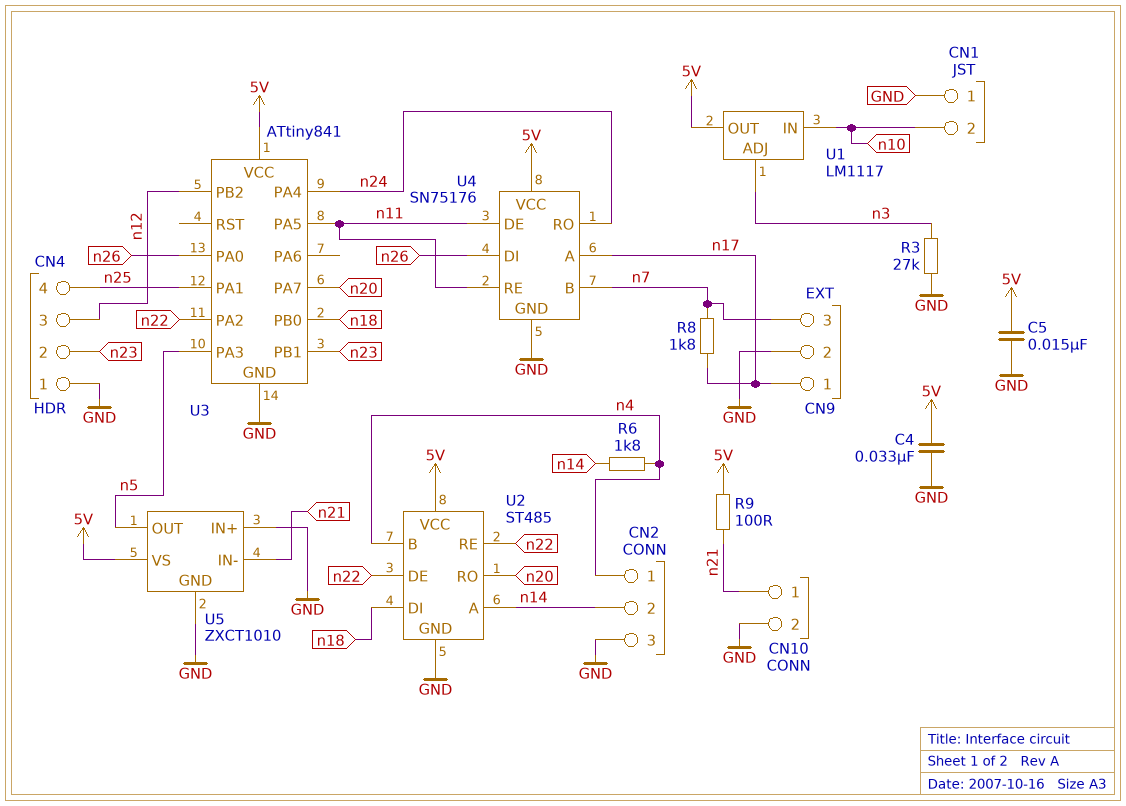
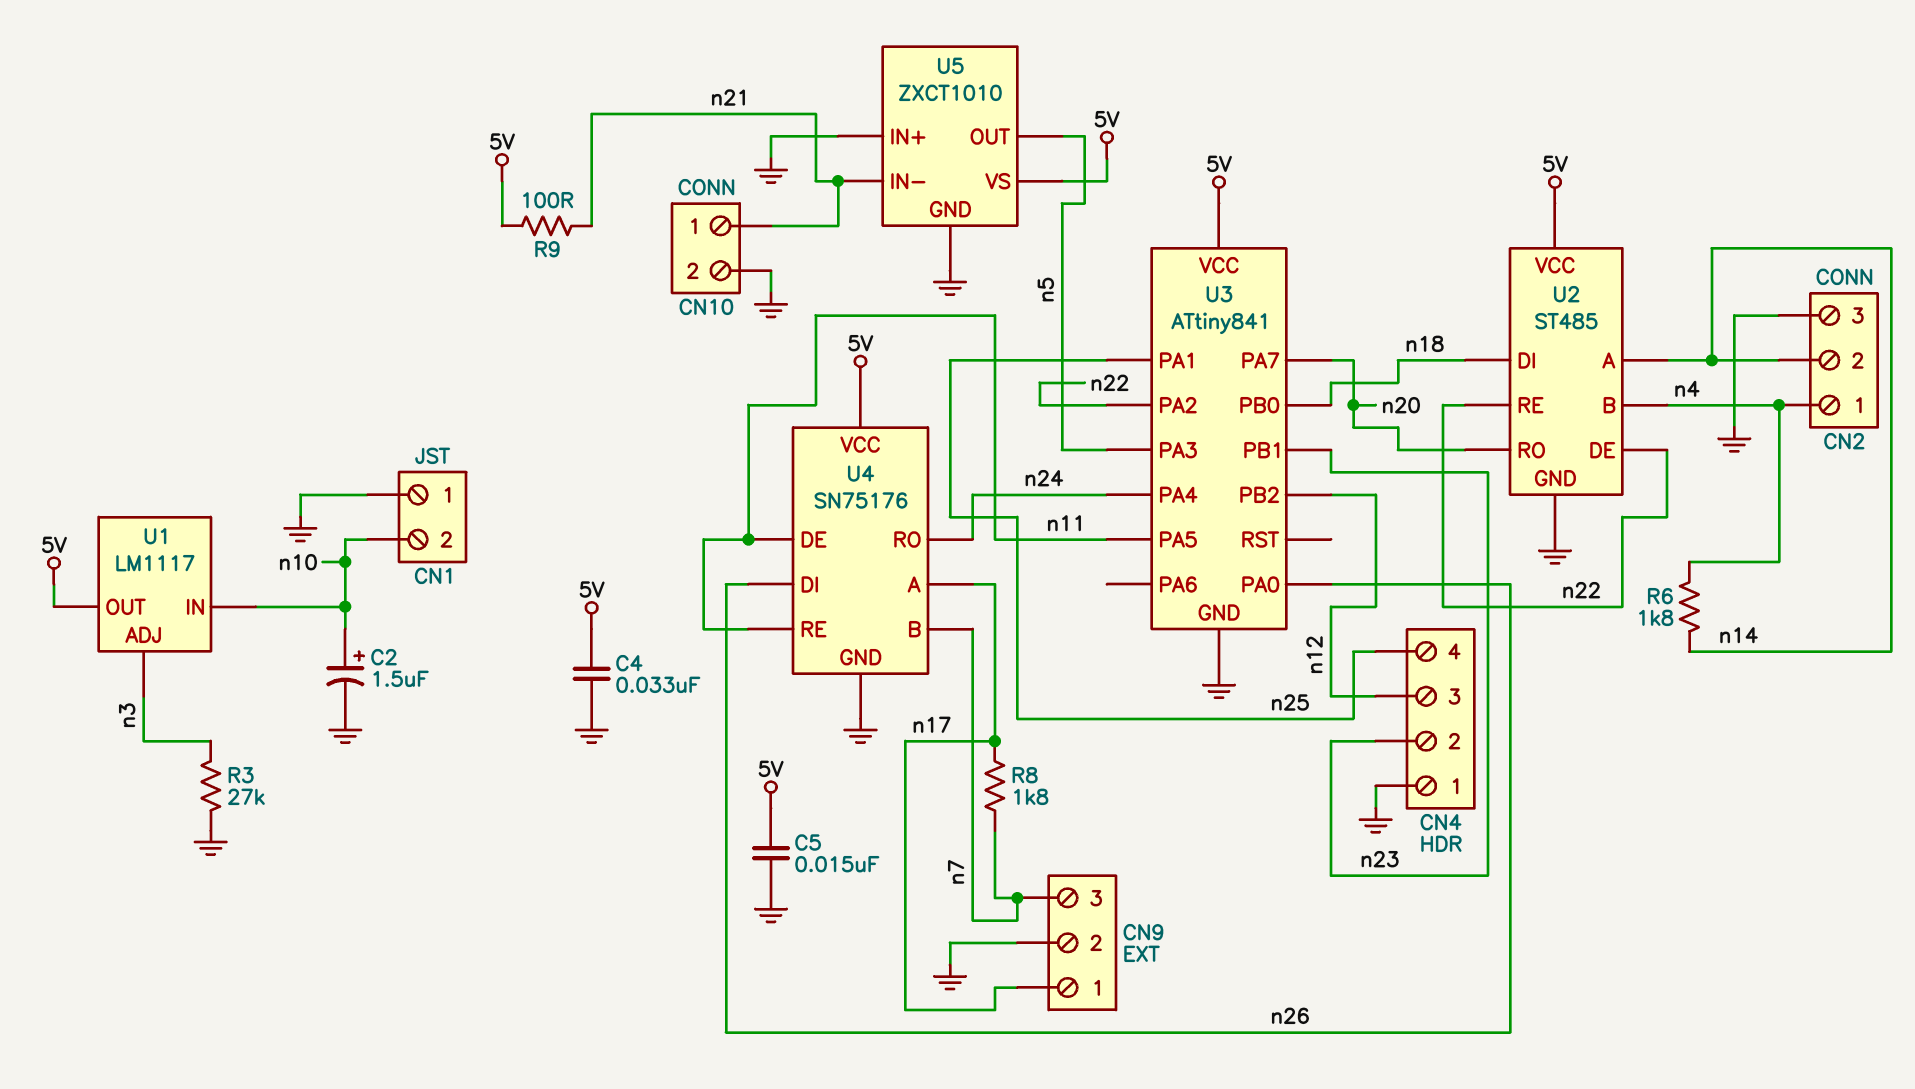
C2: none -> 1.5uF (plus n10, minus GND)

